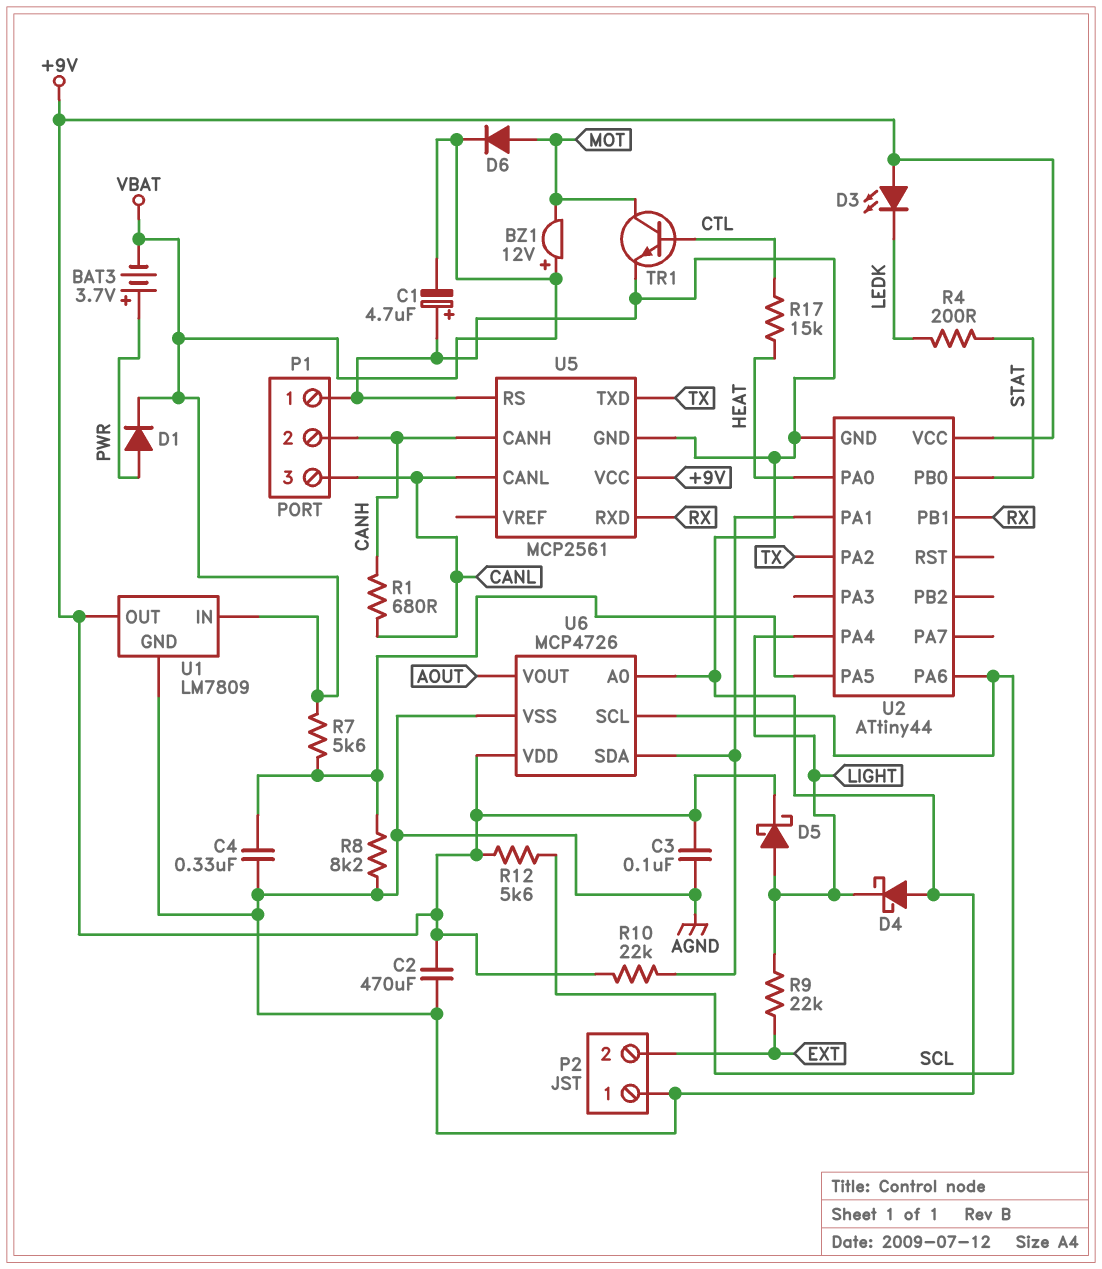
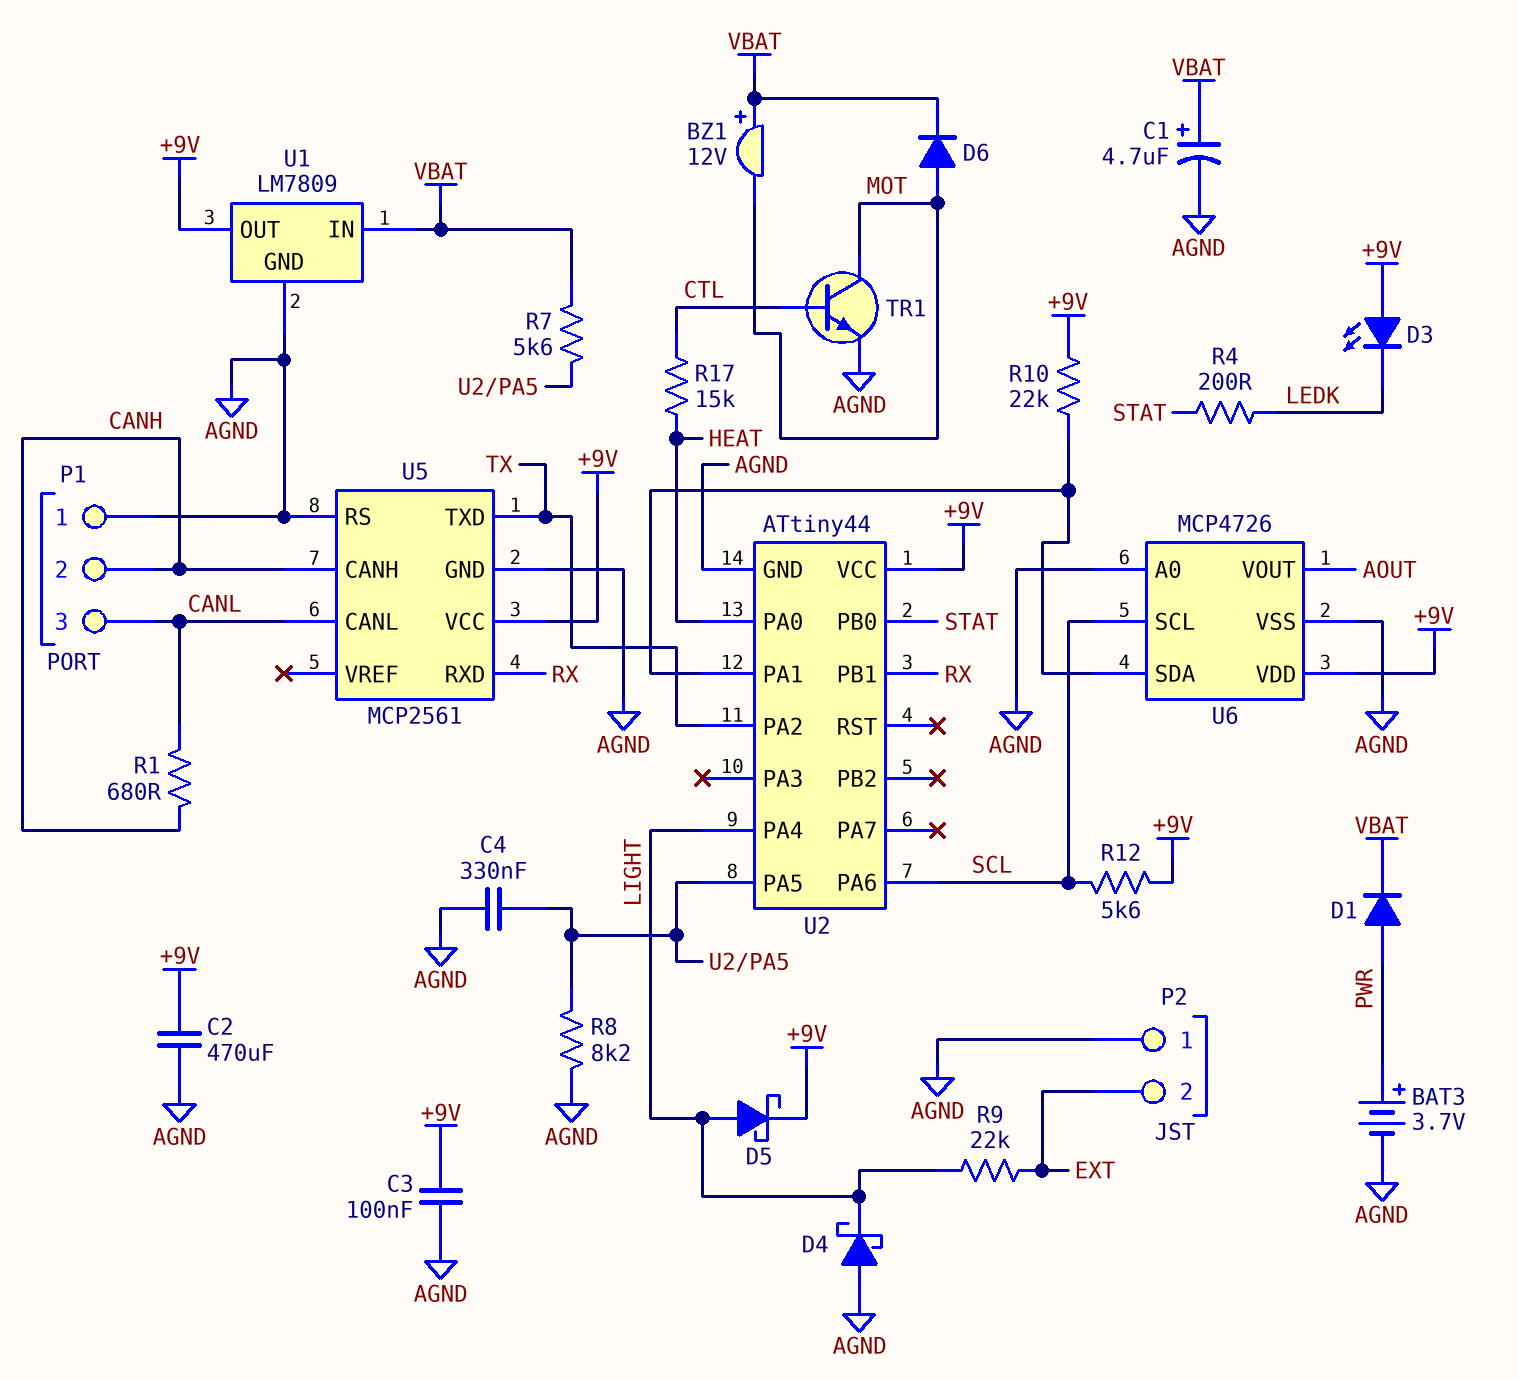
BAT3: 3.7V (plus PWR, minus VBAT) -> 3.7V (plus PWR, minus AGND)
C1: 4.7uF (plus AGND, minus VBAT) -> 4.7uF (plus VBAT, minus AGND)

